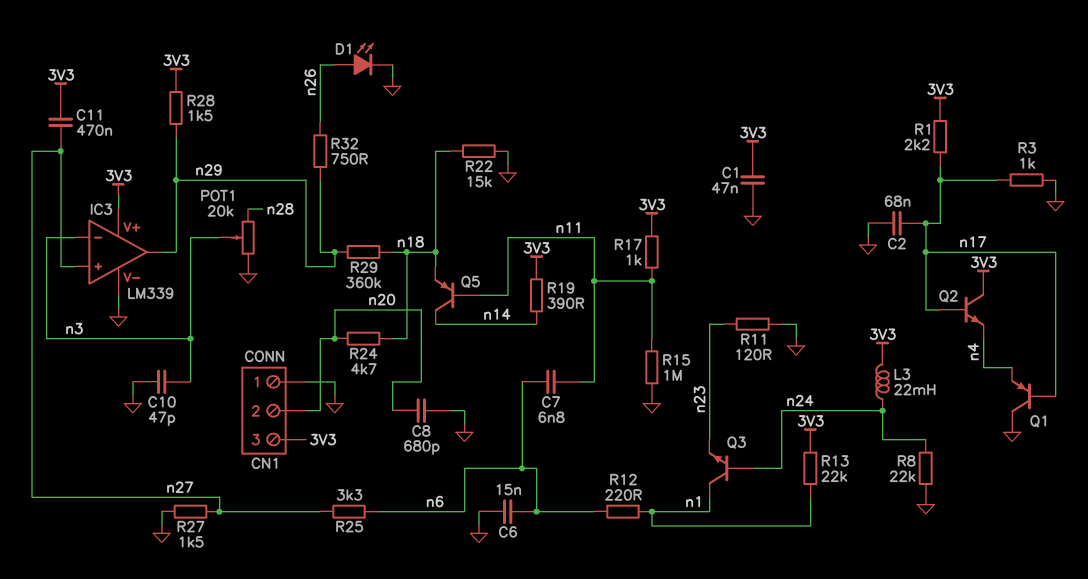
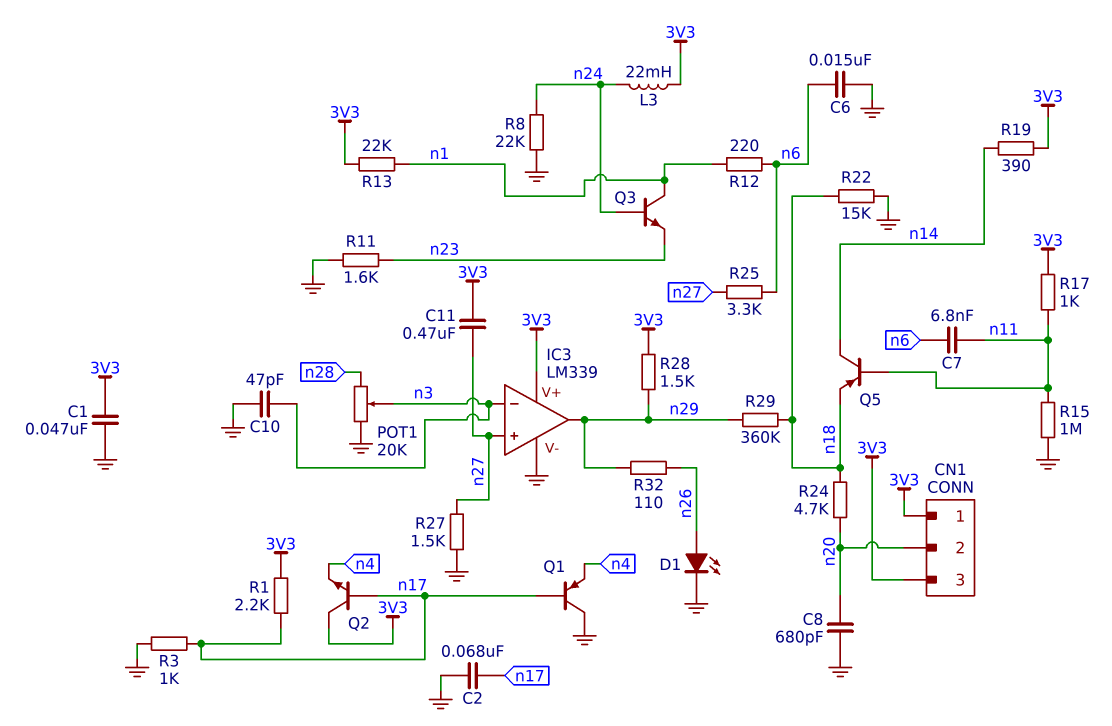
CN1 pin 1: GND -> 3V3
R11: 120 (GND, n23) -> 1.6k (GND, n23)
R32: 750 (n26, n29) -> 110 (n26, n29)

